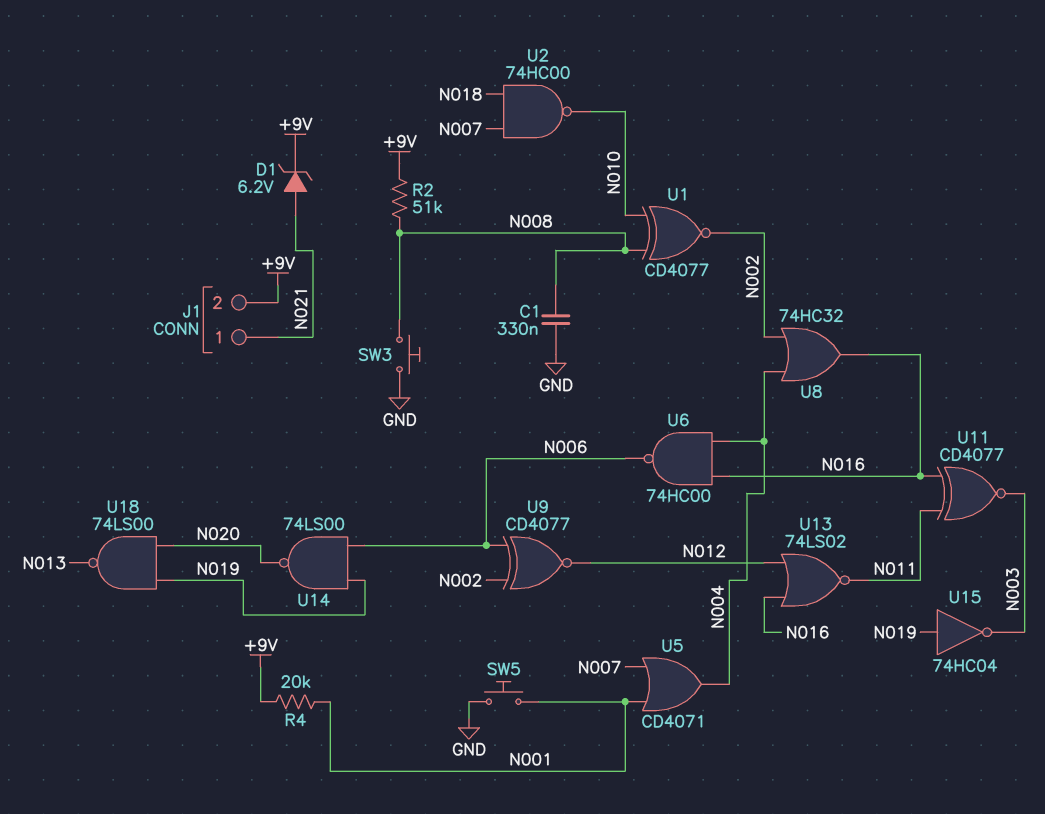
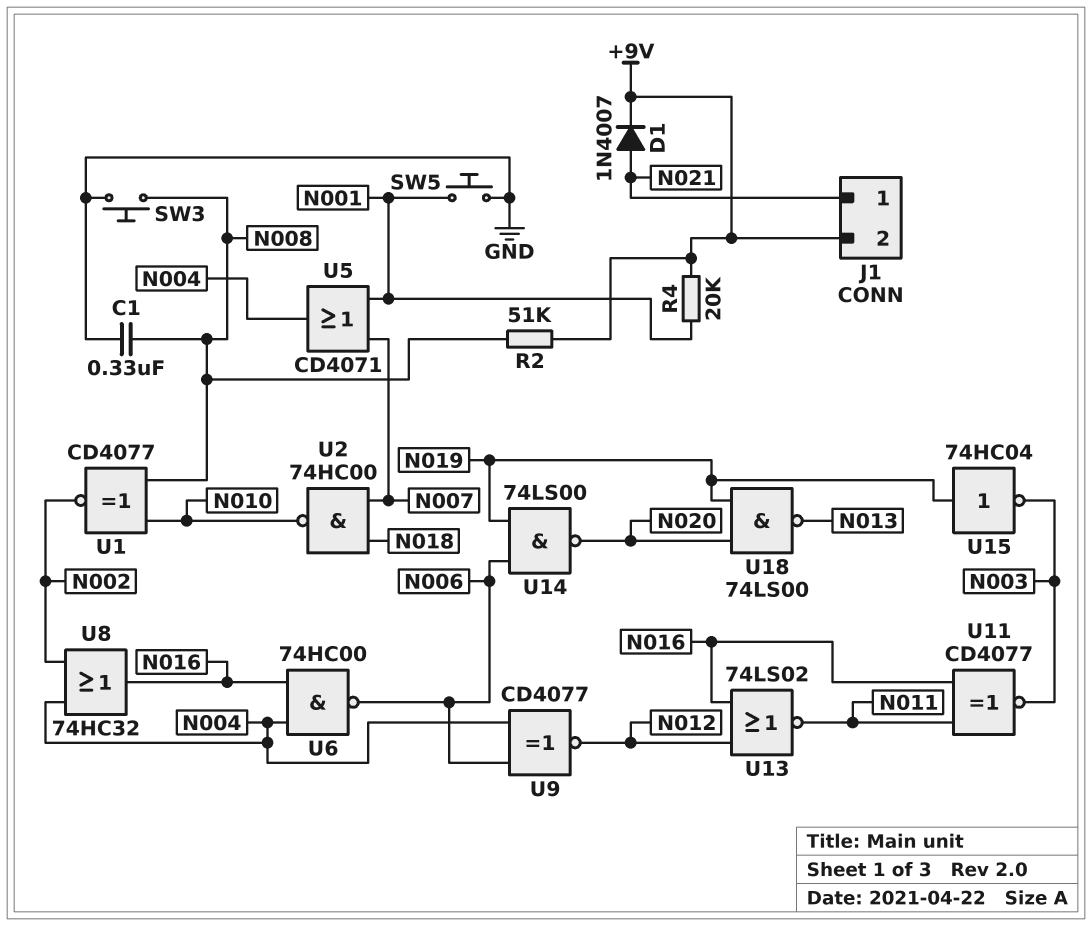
D1: zener 6.2V (A N021, K +9V) -> diode 1N4007 (A N021, K +9V)
U9: XNOR CD4077 (in N002, in N006, out N012) -> XNOR CD4077 (in N004, in N006, out N012)

